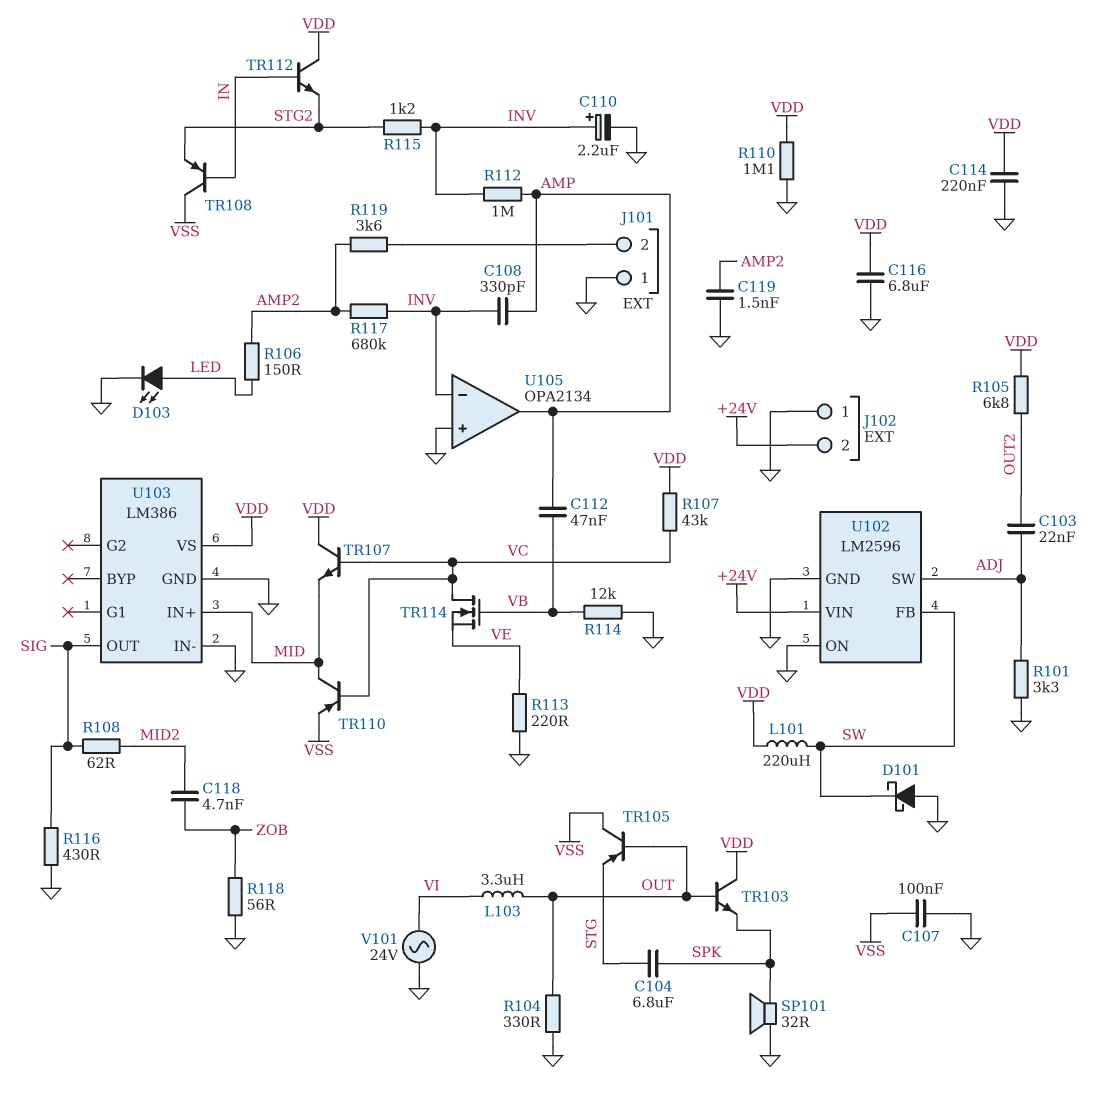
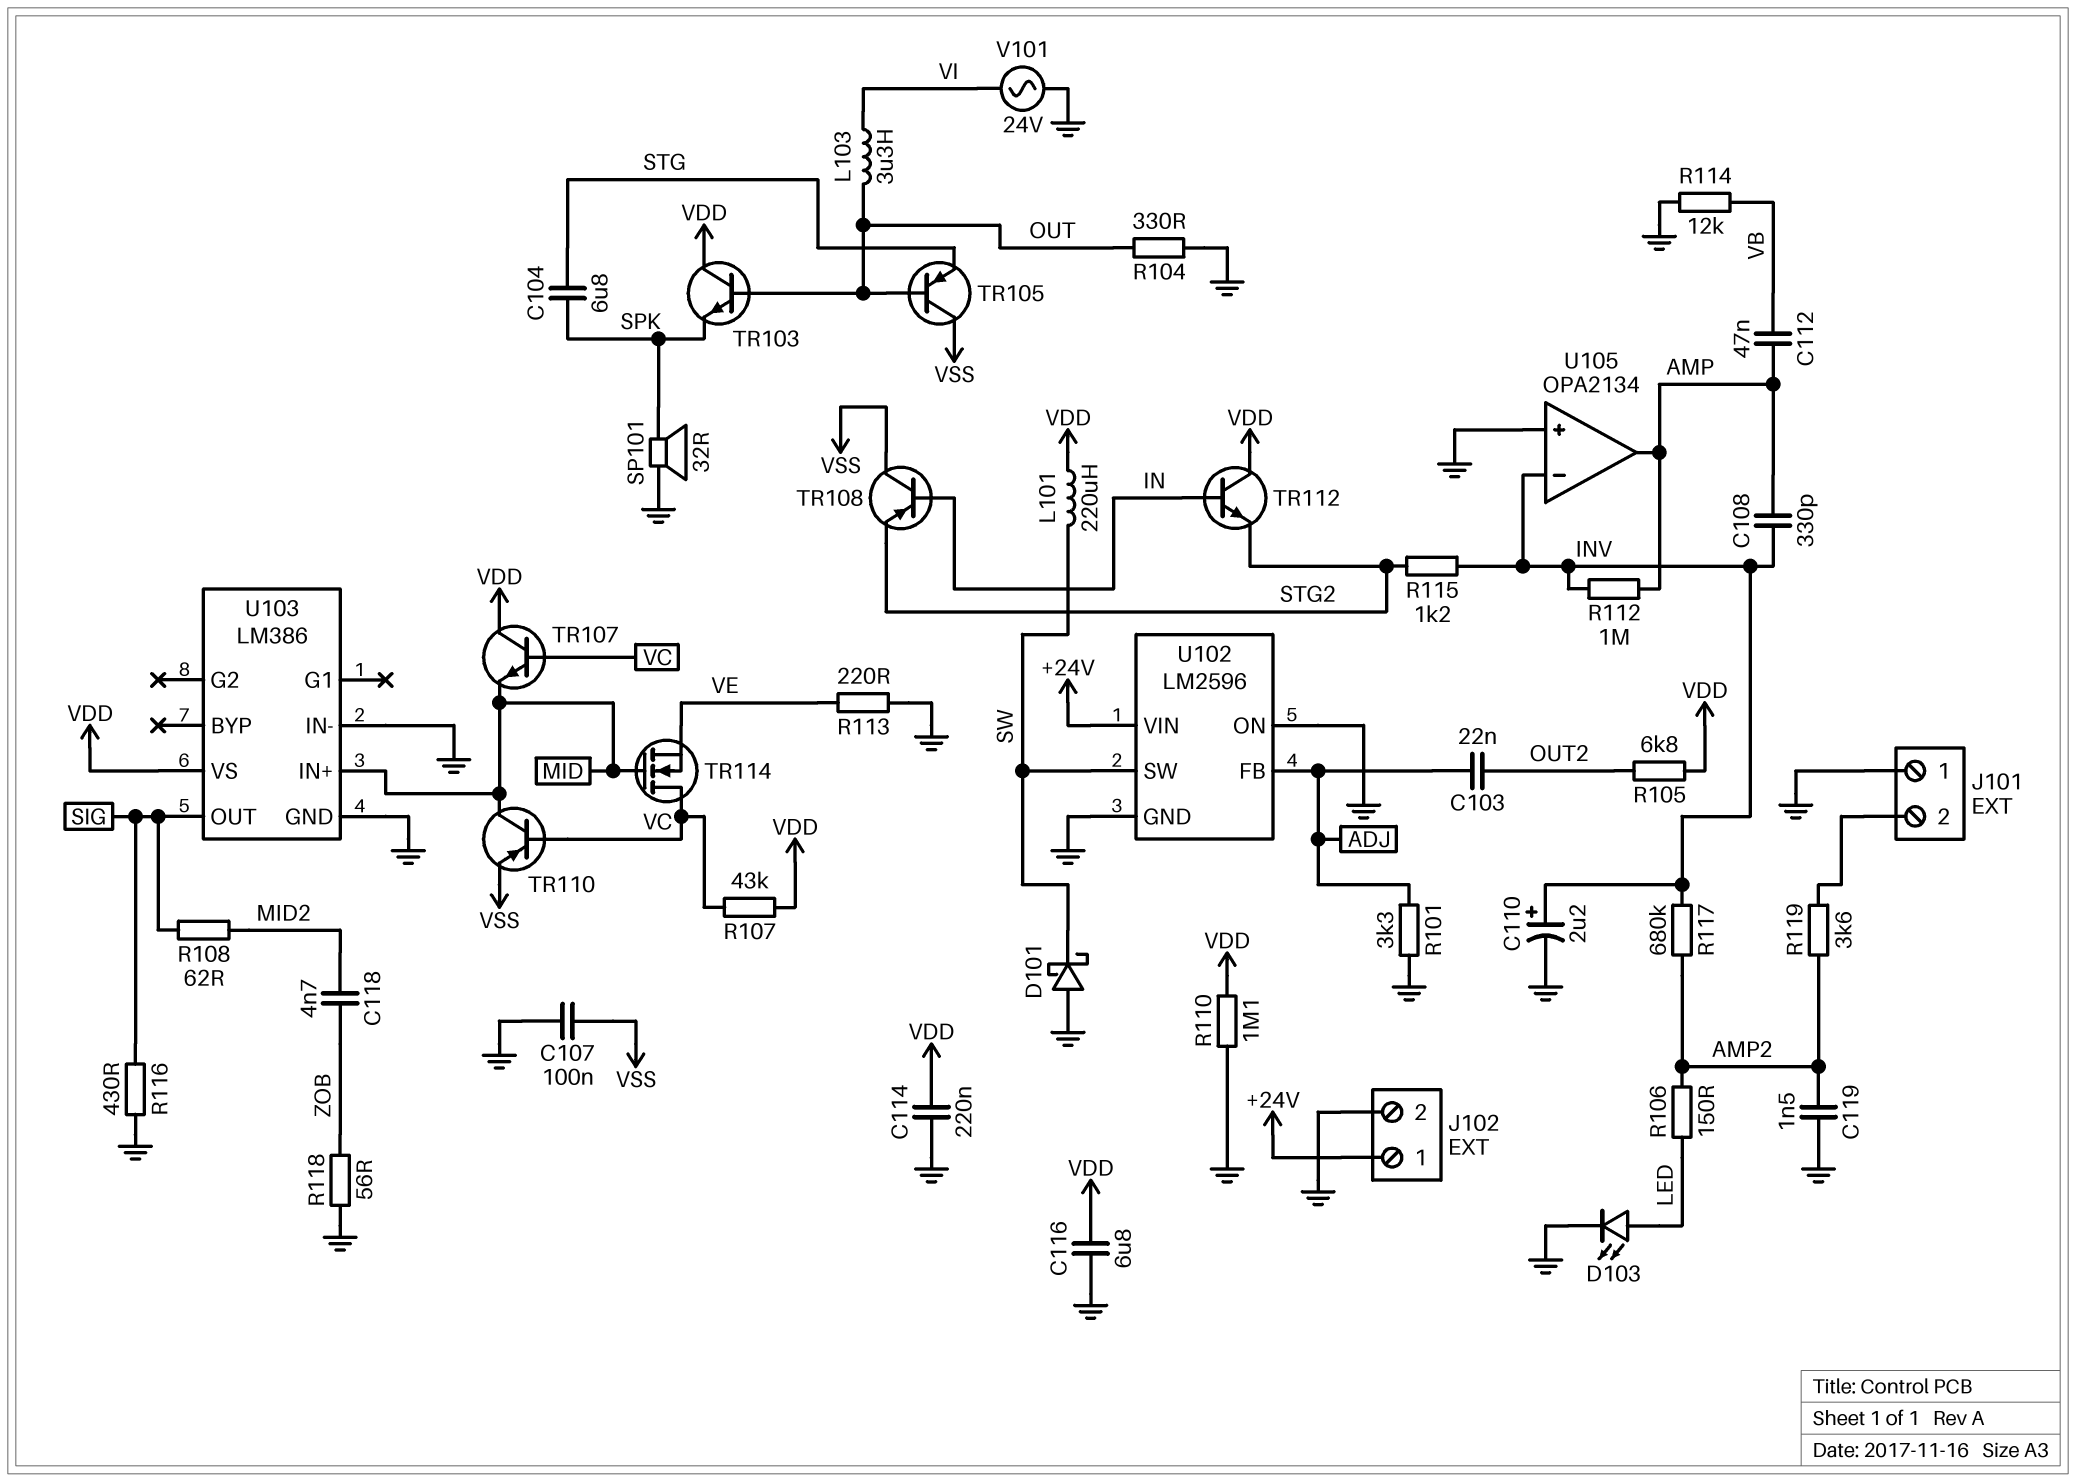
J102 pin 1: GND -> +24V
J102 pin 2: +24V -> GND
TR114: NMOS (G VB, D VC, S VE) -> NMOS (G MID, D VC, S VE)
U102 pin FB: SW -> ADJ
U102 pin SW: ADJ -> SW

